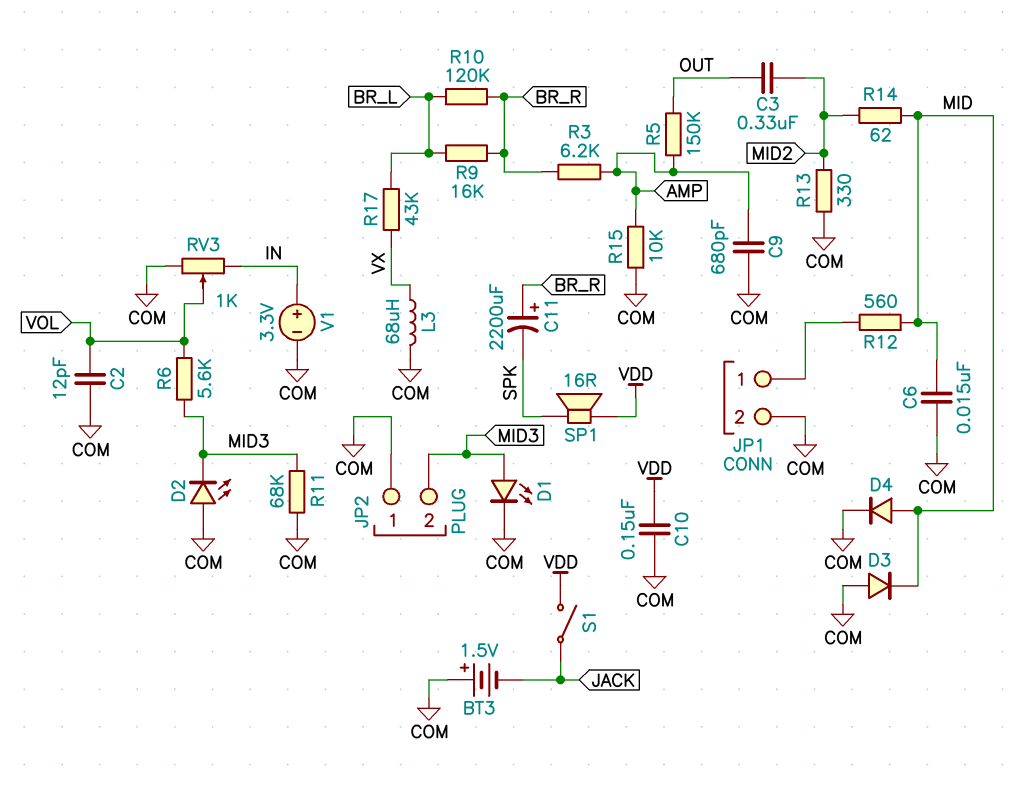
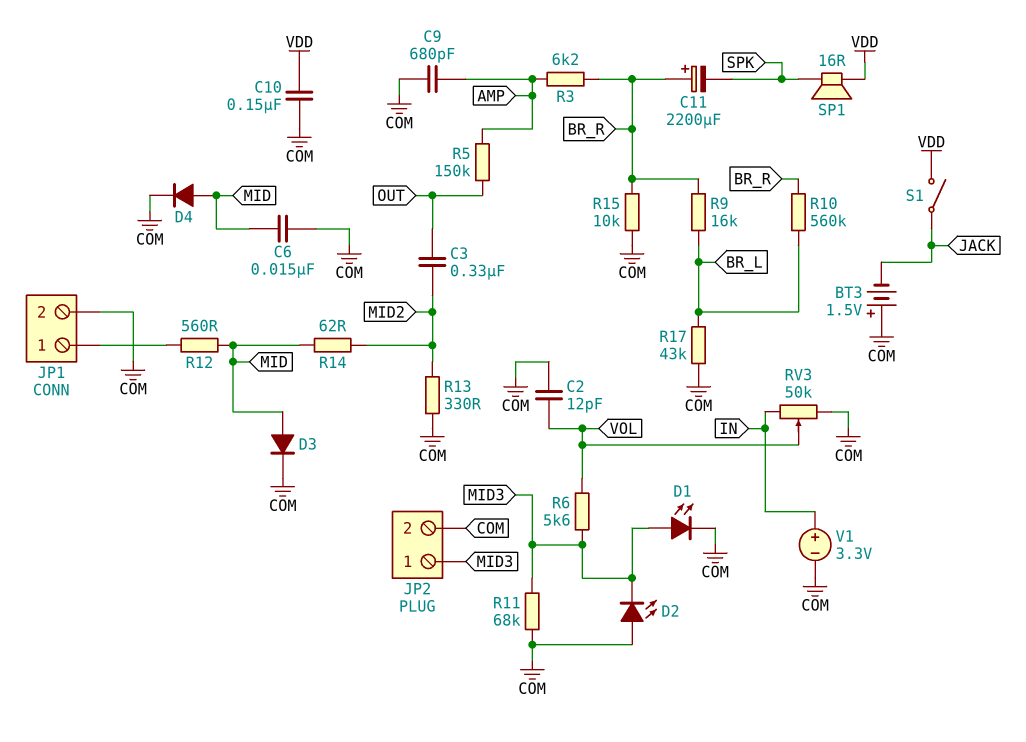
D3: diode (A COM, K MID) -> diode (A MID, K COM)
JP2 pin 1: COM -> MID3
JP2 pin 2: MID3 -> COM
L3: 68uH (COM, VX) -> none
R10: 120k (BR_L, BR_R) -> 560k (BR_L, BR_R)
R15: 10k (AMP, COM) -> 10k (BR_R, COM)
R17: 43k (BR_L, VX) -> 43k (BR_L, COM)
RV3: 1k (COM, IN, wiper VOL) -> 50k (COM, IN, wiper VOL)

